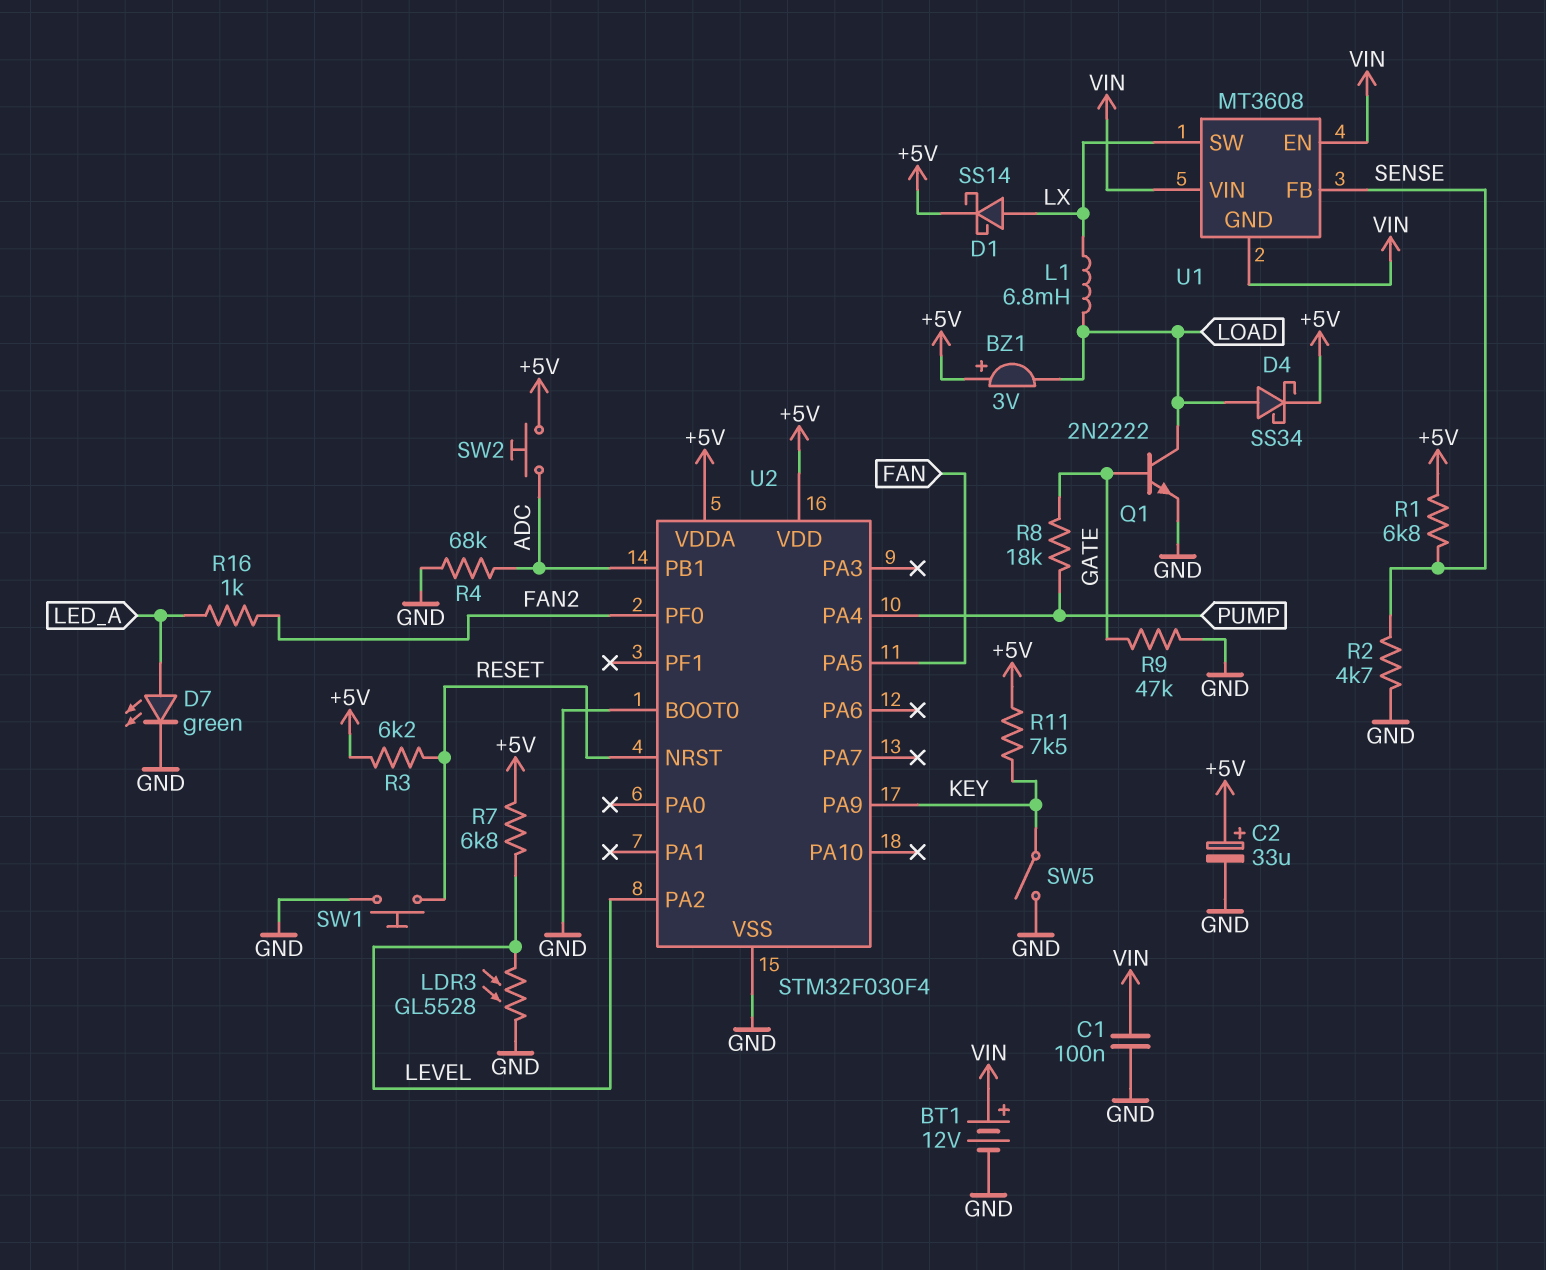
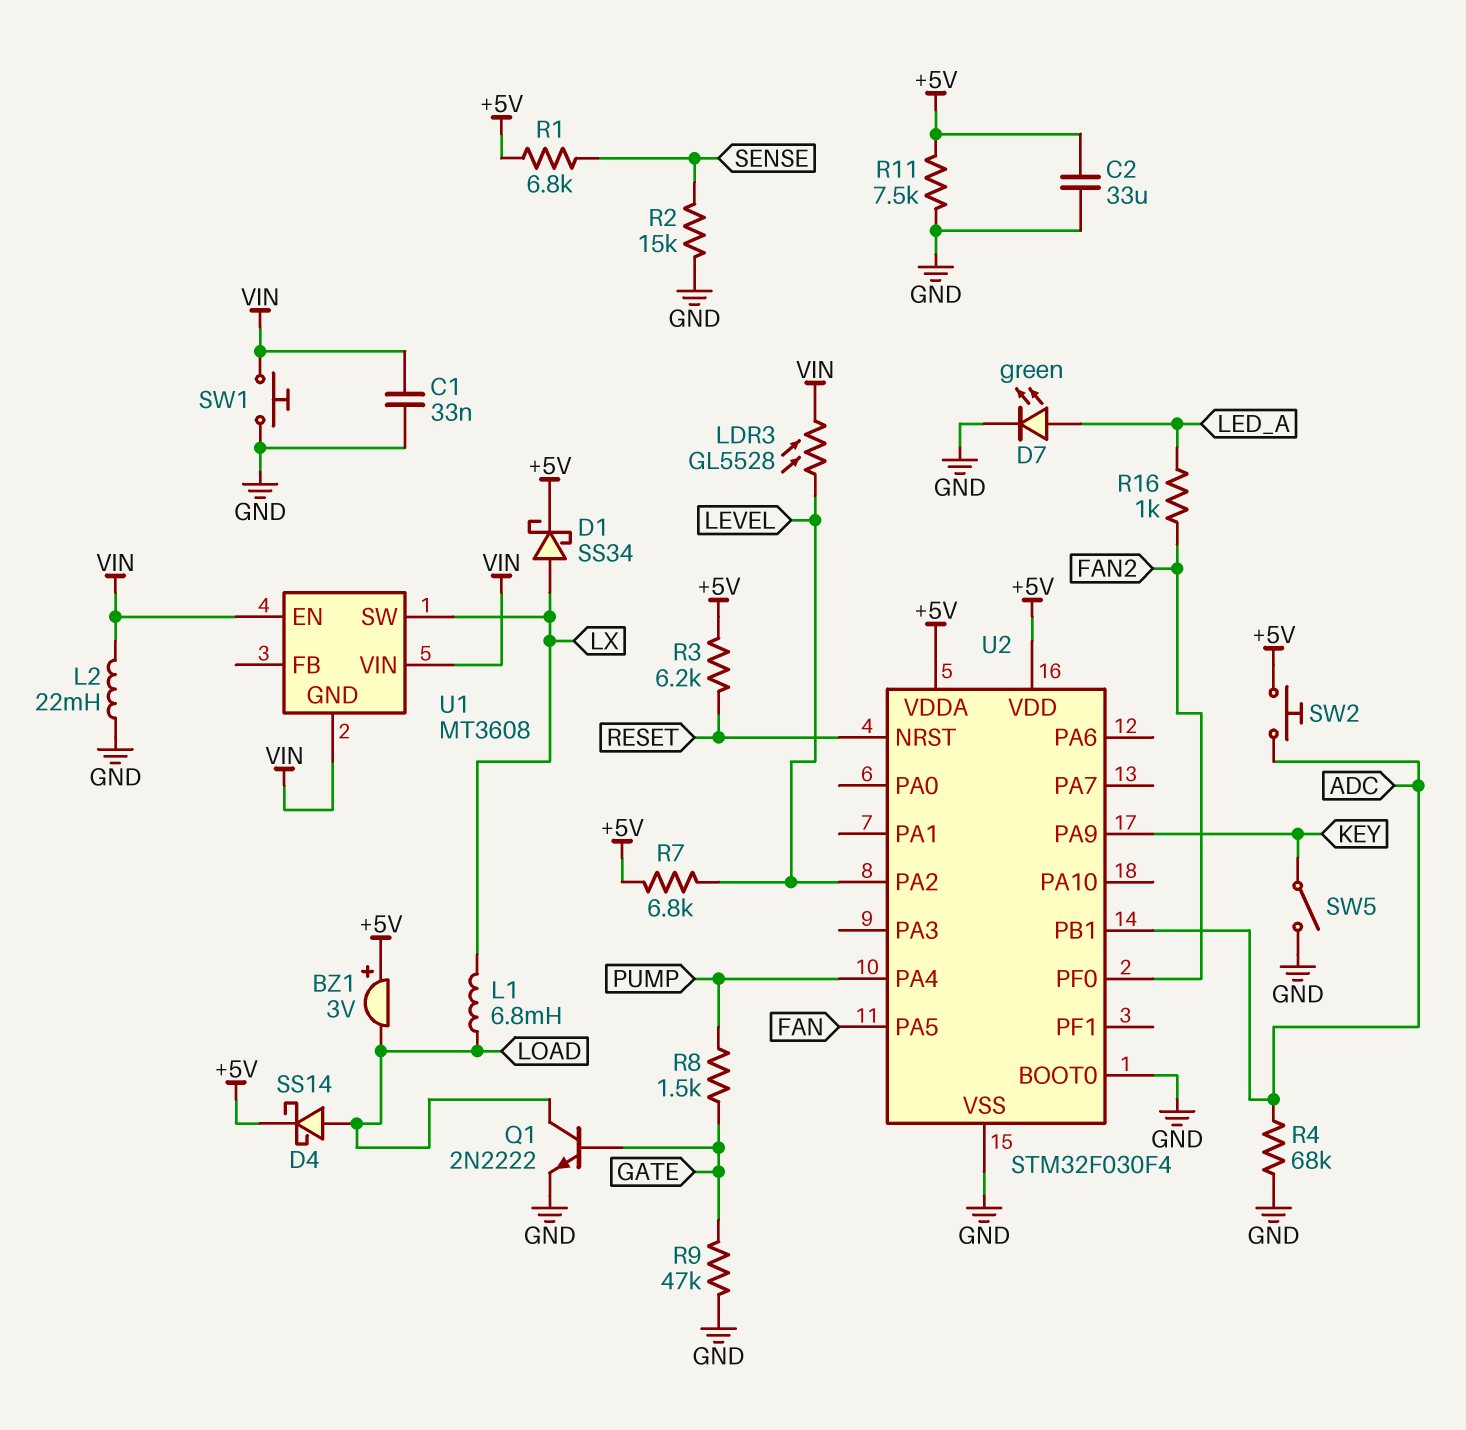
BT1: 12V (plus VIN, minus GND) -> none
C1: 100nF (GND, VIN) -> 33nF (GND, VIN)
C2: 33uF (plus +5V, minus GND) -> 33uF (+5V, GND)
D1: schottky SS14 (A LX, K +5V) -> schottky SS34 (A LX, K +5V)
D4: schottky SS34 (A LOAD, K +5V) -> schottky SS14 (A LOAD, K +5V)
L2: none -> 22mH (GND, VIN)
LDR3: GL5528 (GND, LEVEL) -> GL5528 (LEVEL, VIN)
R2: 4.7k (GND, SENSE) -> 15k (GND, SENSE)
R8: 18k (GATE, PUMP) -> 1.5k (GATE, PUMP)
R11: 7.5k (+5V, KEY) -> 7.5k (+5V, GND)
SW1: button (GND, RESET) -> button (GND, VIN)
U1 pin FB: SENSE -> none

